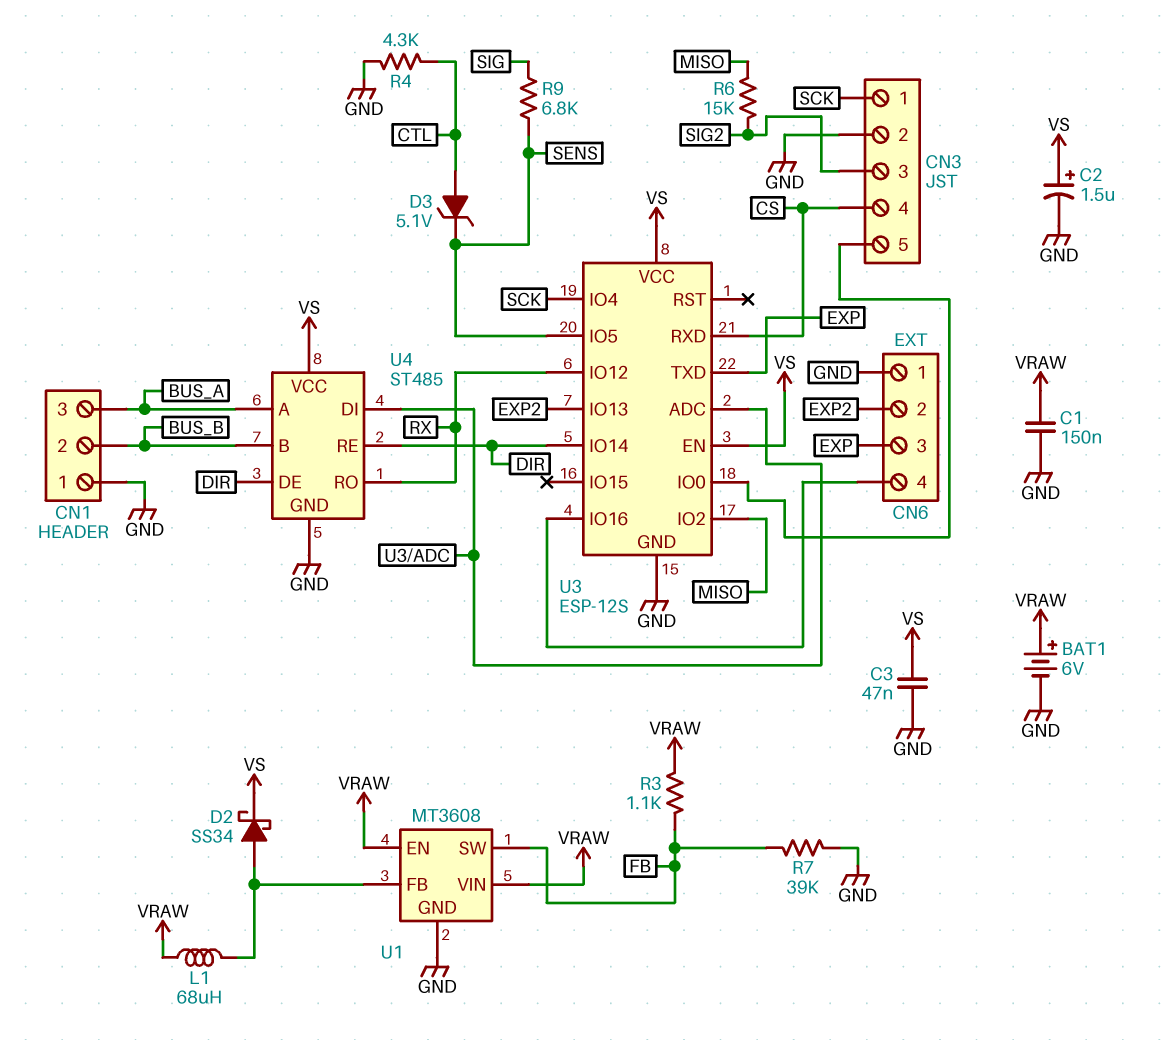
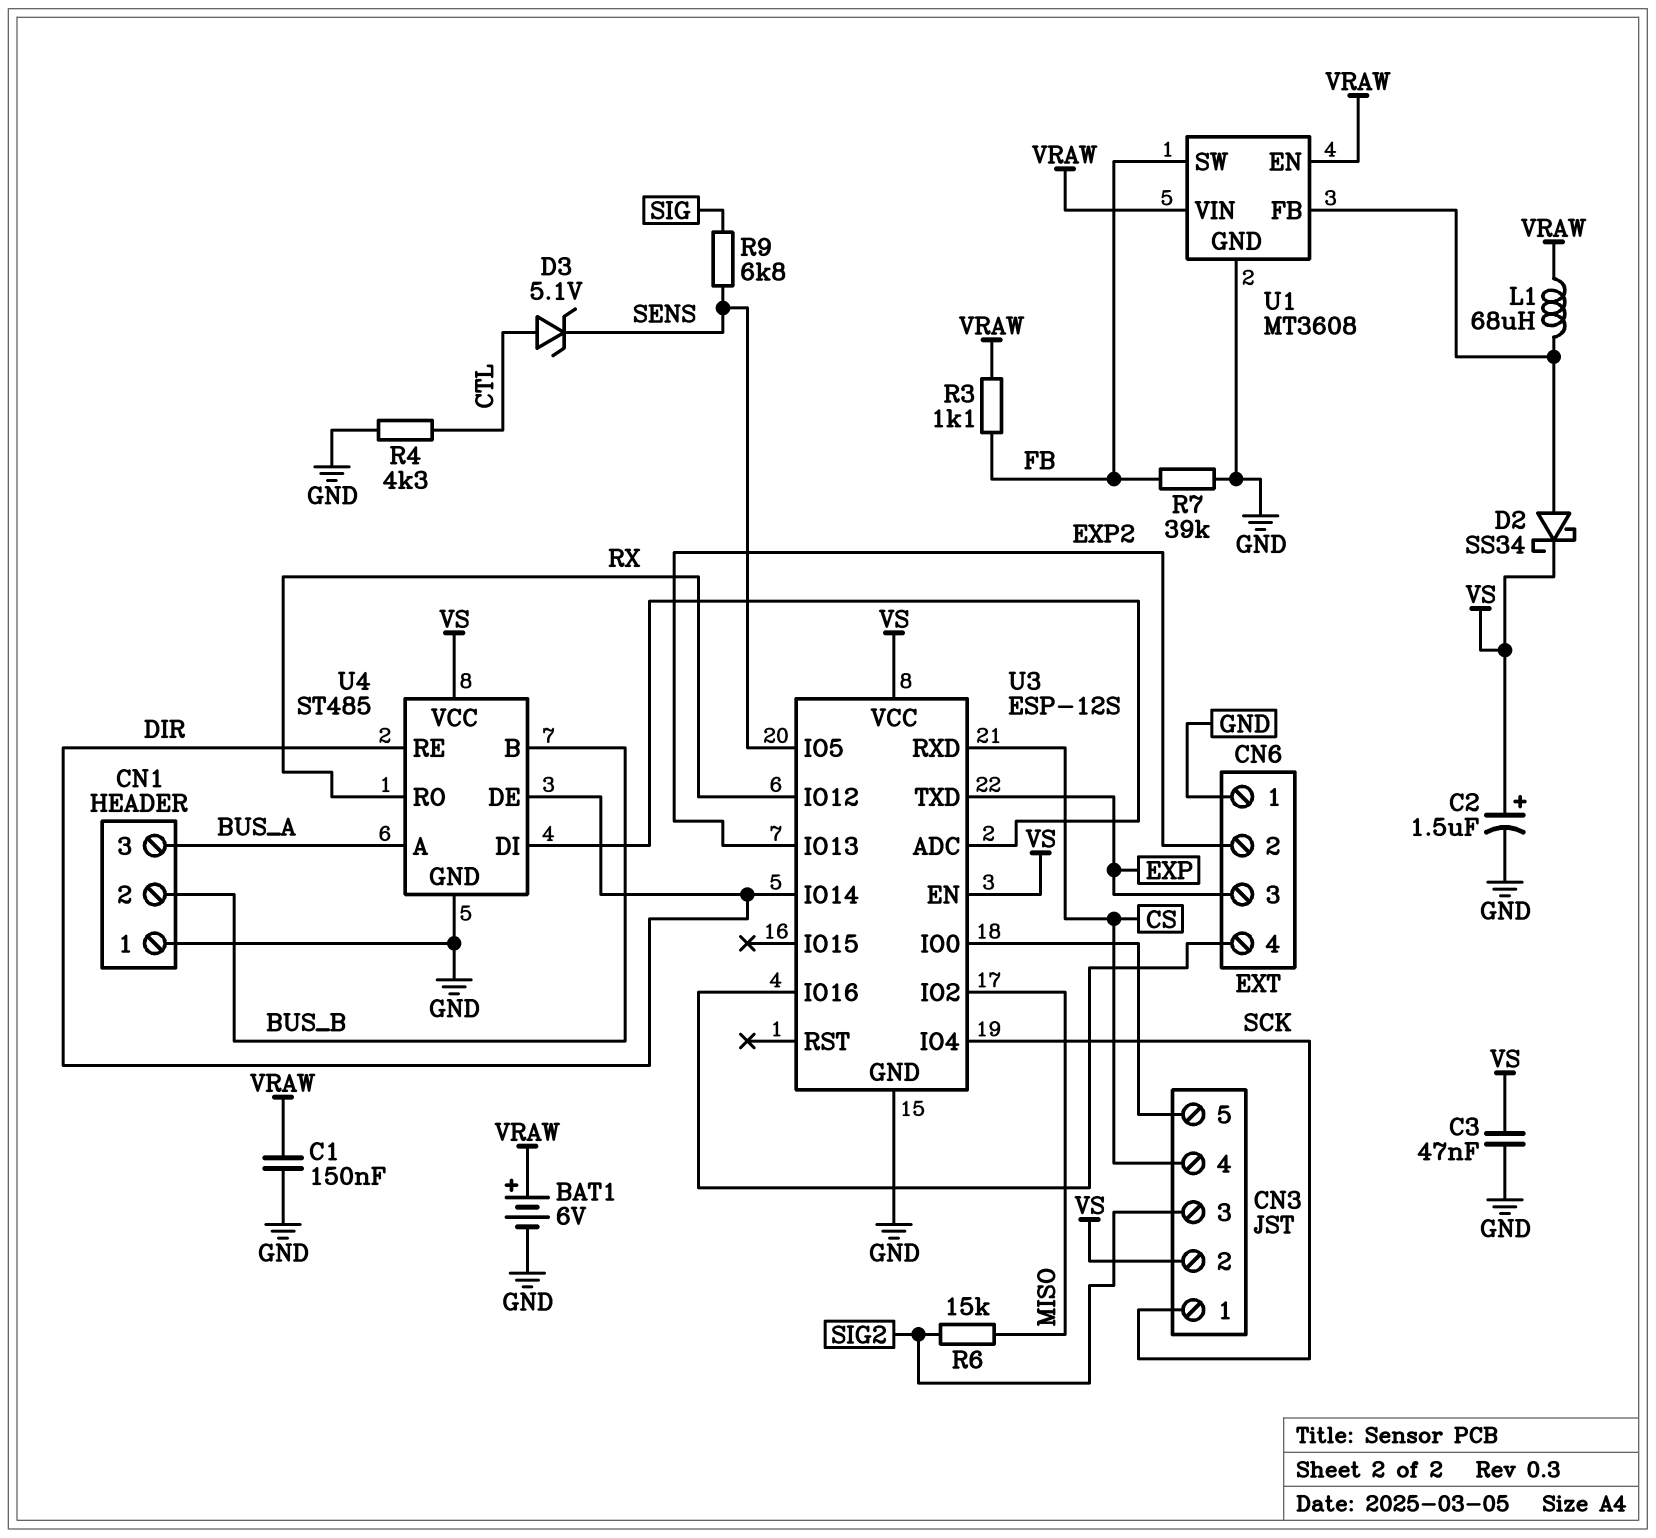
CN3 pin 2: GND -> VS

